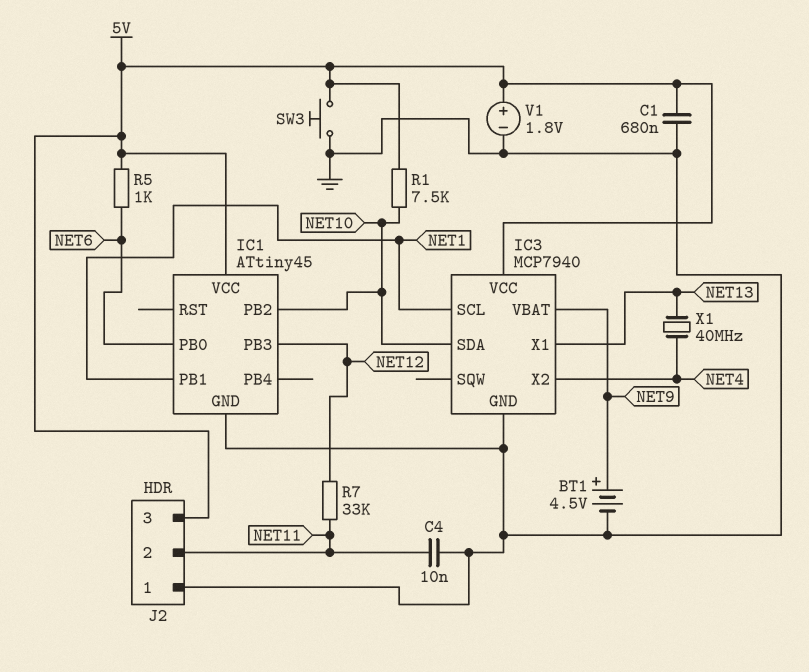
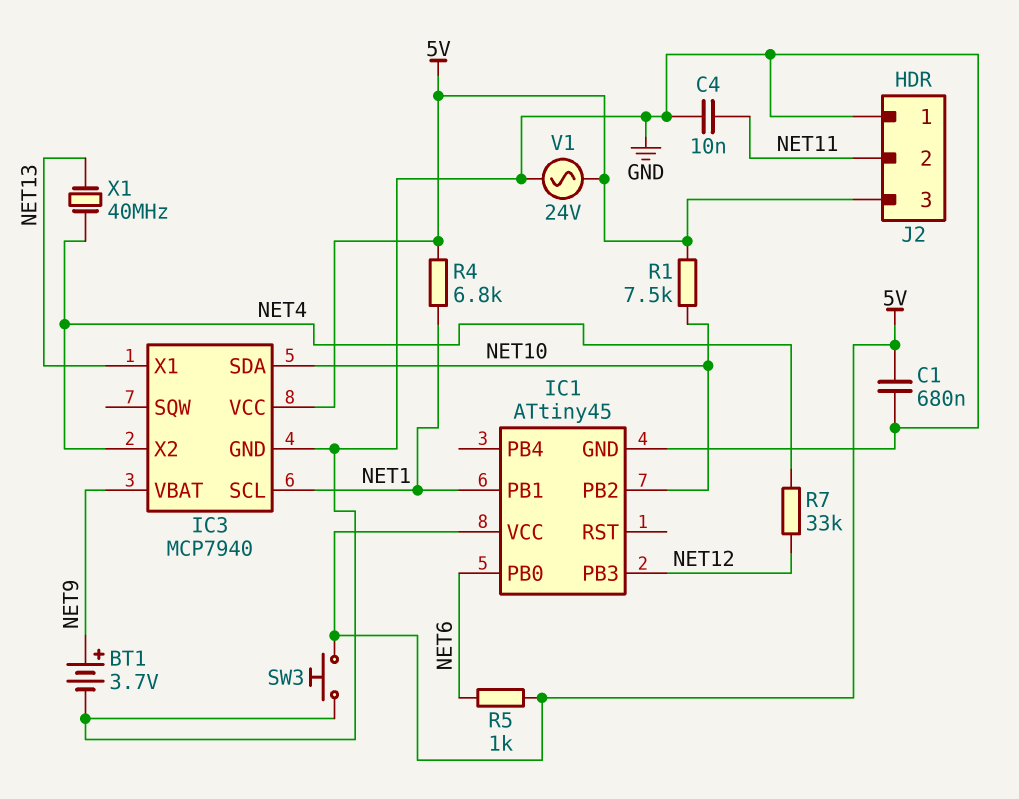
BT1: 4.5V (plus NET9, minus GND) -> 3.7V (plus NET9, minus GND)
R4: none -> 6.8k (5V, NET1)
R7: 33k (NET11, NET12) -> 33k (NET4, NET12)
V1: 1.8V (plus 5V, minus GND) -> AC 24V (5V, GND)

